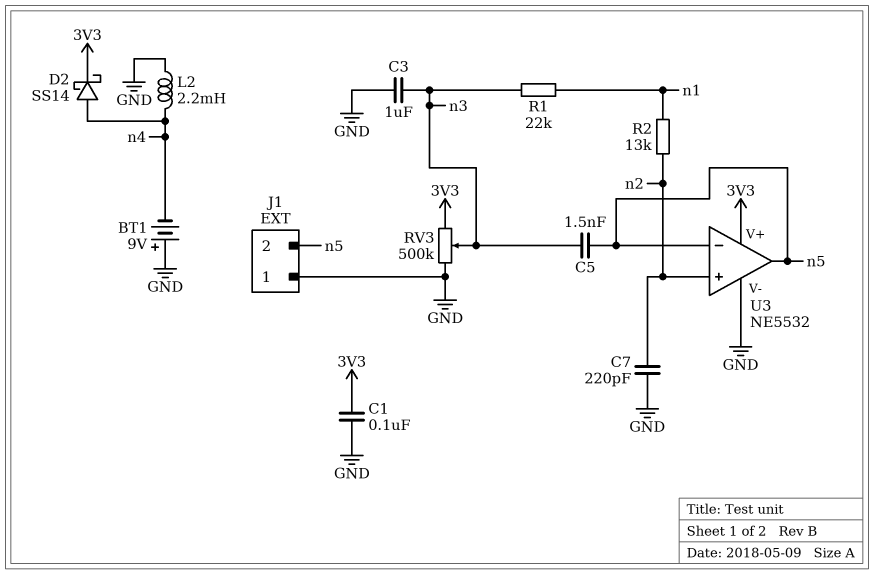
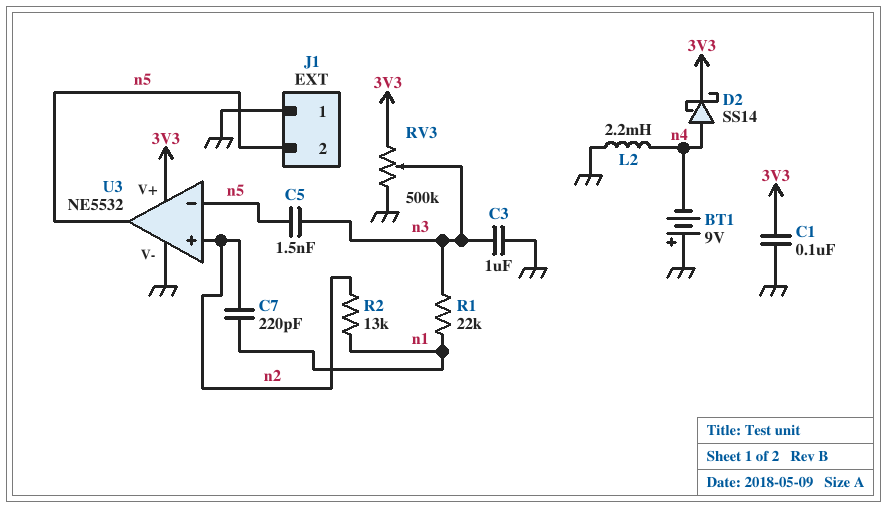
C7: 220pF (GND, n2) -> 220pF (n1, n2)

